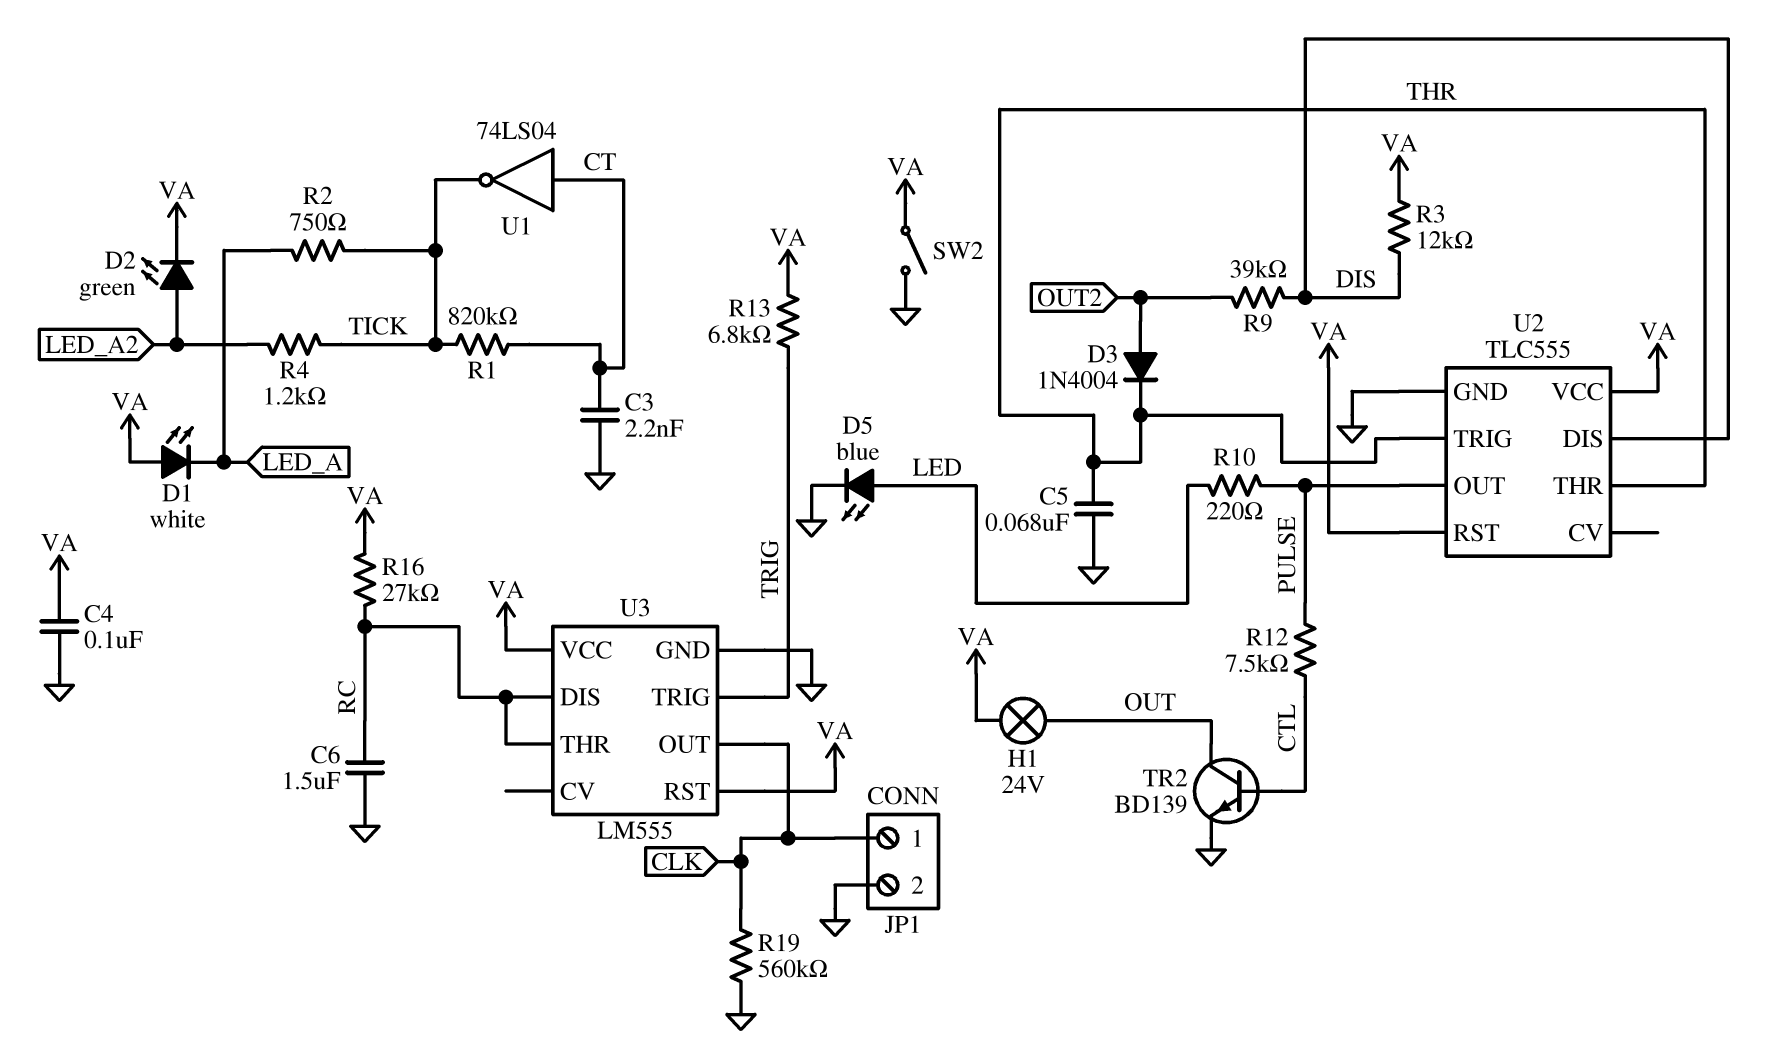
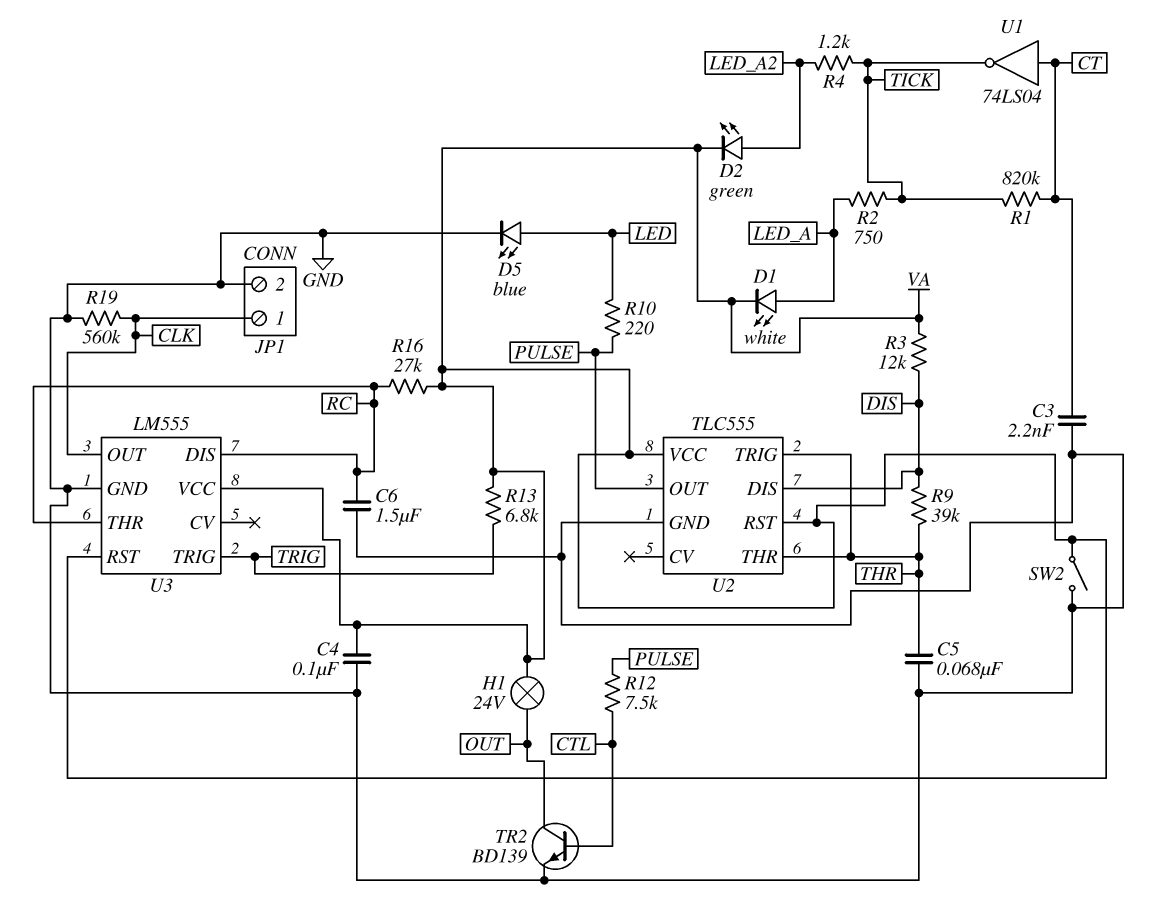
D1: LED white (A VA, K LED_A) -> LED white (A LED_A, K VA)
D3: diode 1N4004 (A OUT2, K THR) -> none
R9: 39k (DIS, OUT2) -> 39k (DIS, THR)

